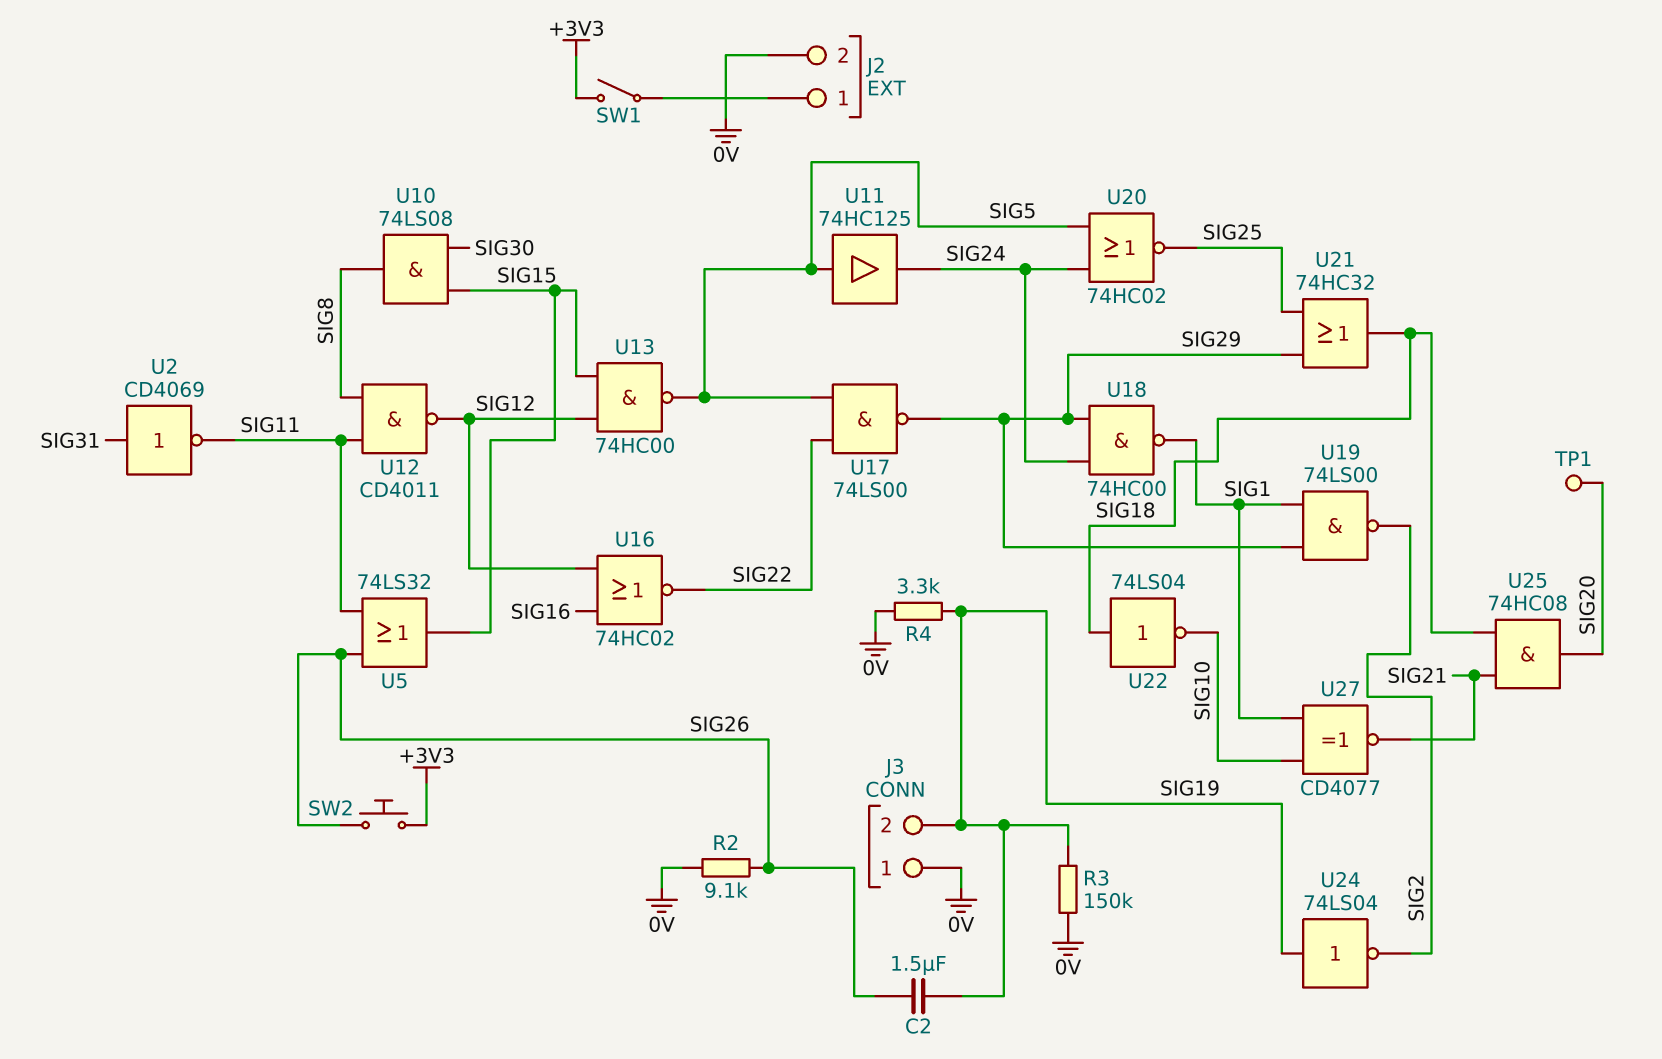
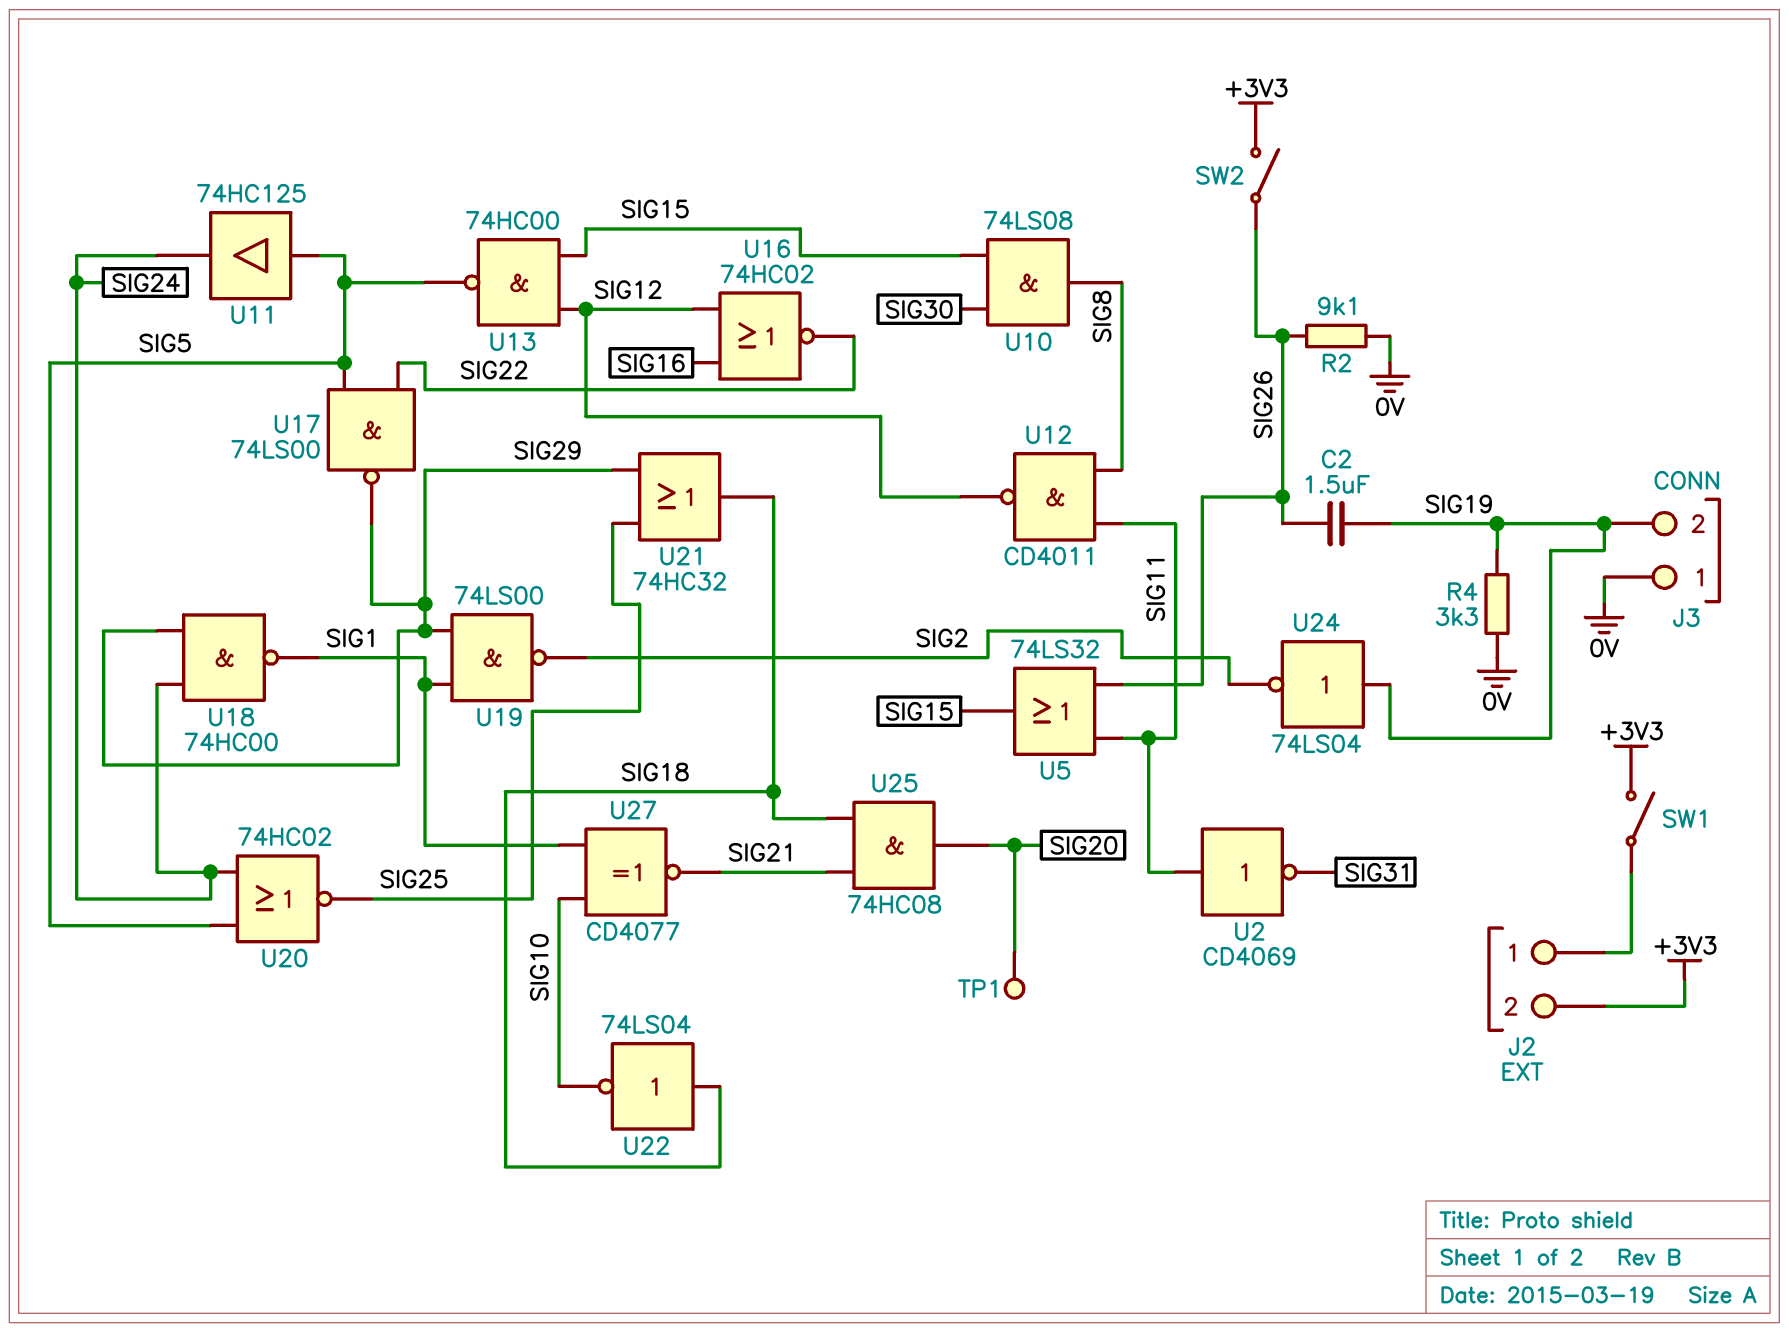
J2 pin 2: 0V -> +3V3
R3: 150k (0V, SIG19) -> none
SW2: button (+3V3, SIG26) -> switch (+3V3, SIG26)
U2: NOT CD4069 (in SIG31, out SIG11) -> NOT CD4069 (in SIG11, out SIG31)

